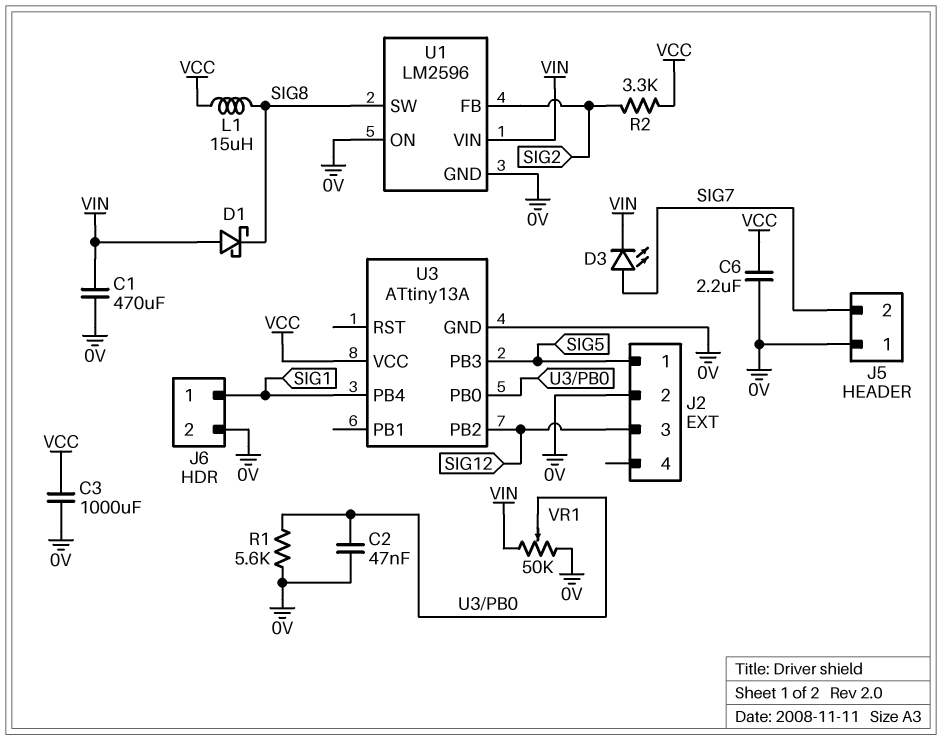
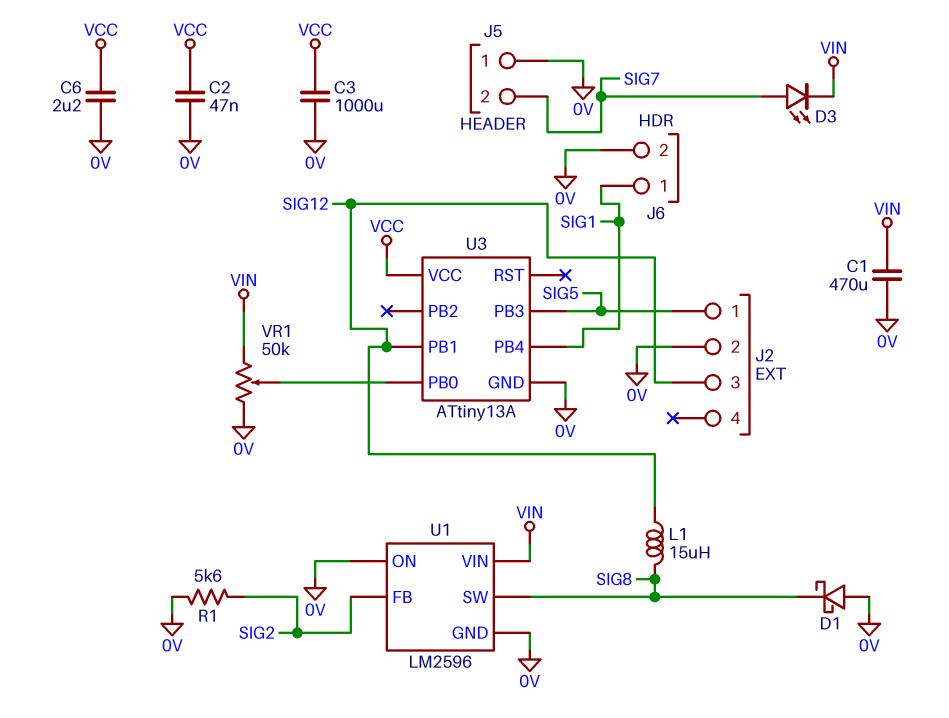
C2: 47nF (0V, U3/PB0) -> 47nF (0V, VCC)
D1: schottky (A VIN, K SIG8) -> schottky (A 0V, K SIG8)
L1: 15uH (SIG8, VCC) -> 15uH (SIG8, SIG12)
R1: 5.6k (0V, U3/PB0) -> 5.6k (0V, SIG2)
R2: 3.3k (SIG2, VCC) -> none
U3 pin PB1: none -> SIG12
U3 pin PB2: SIG12 -> none

